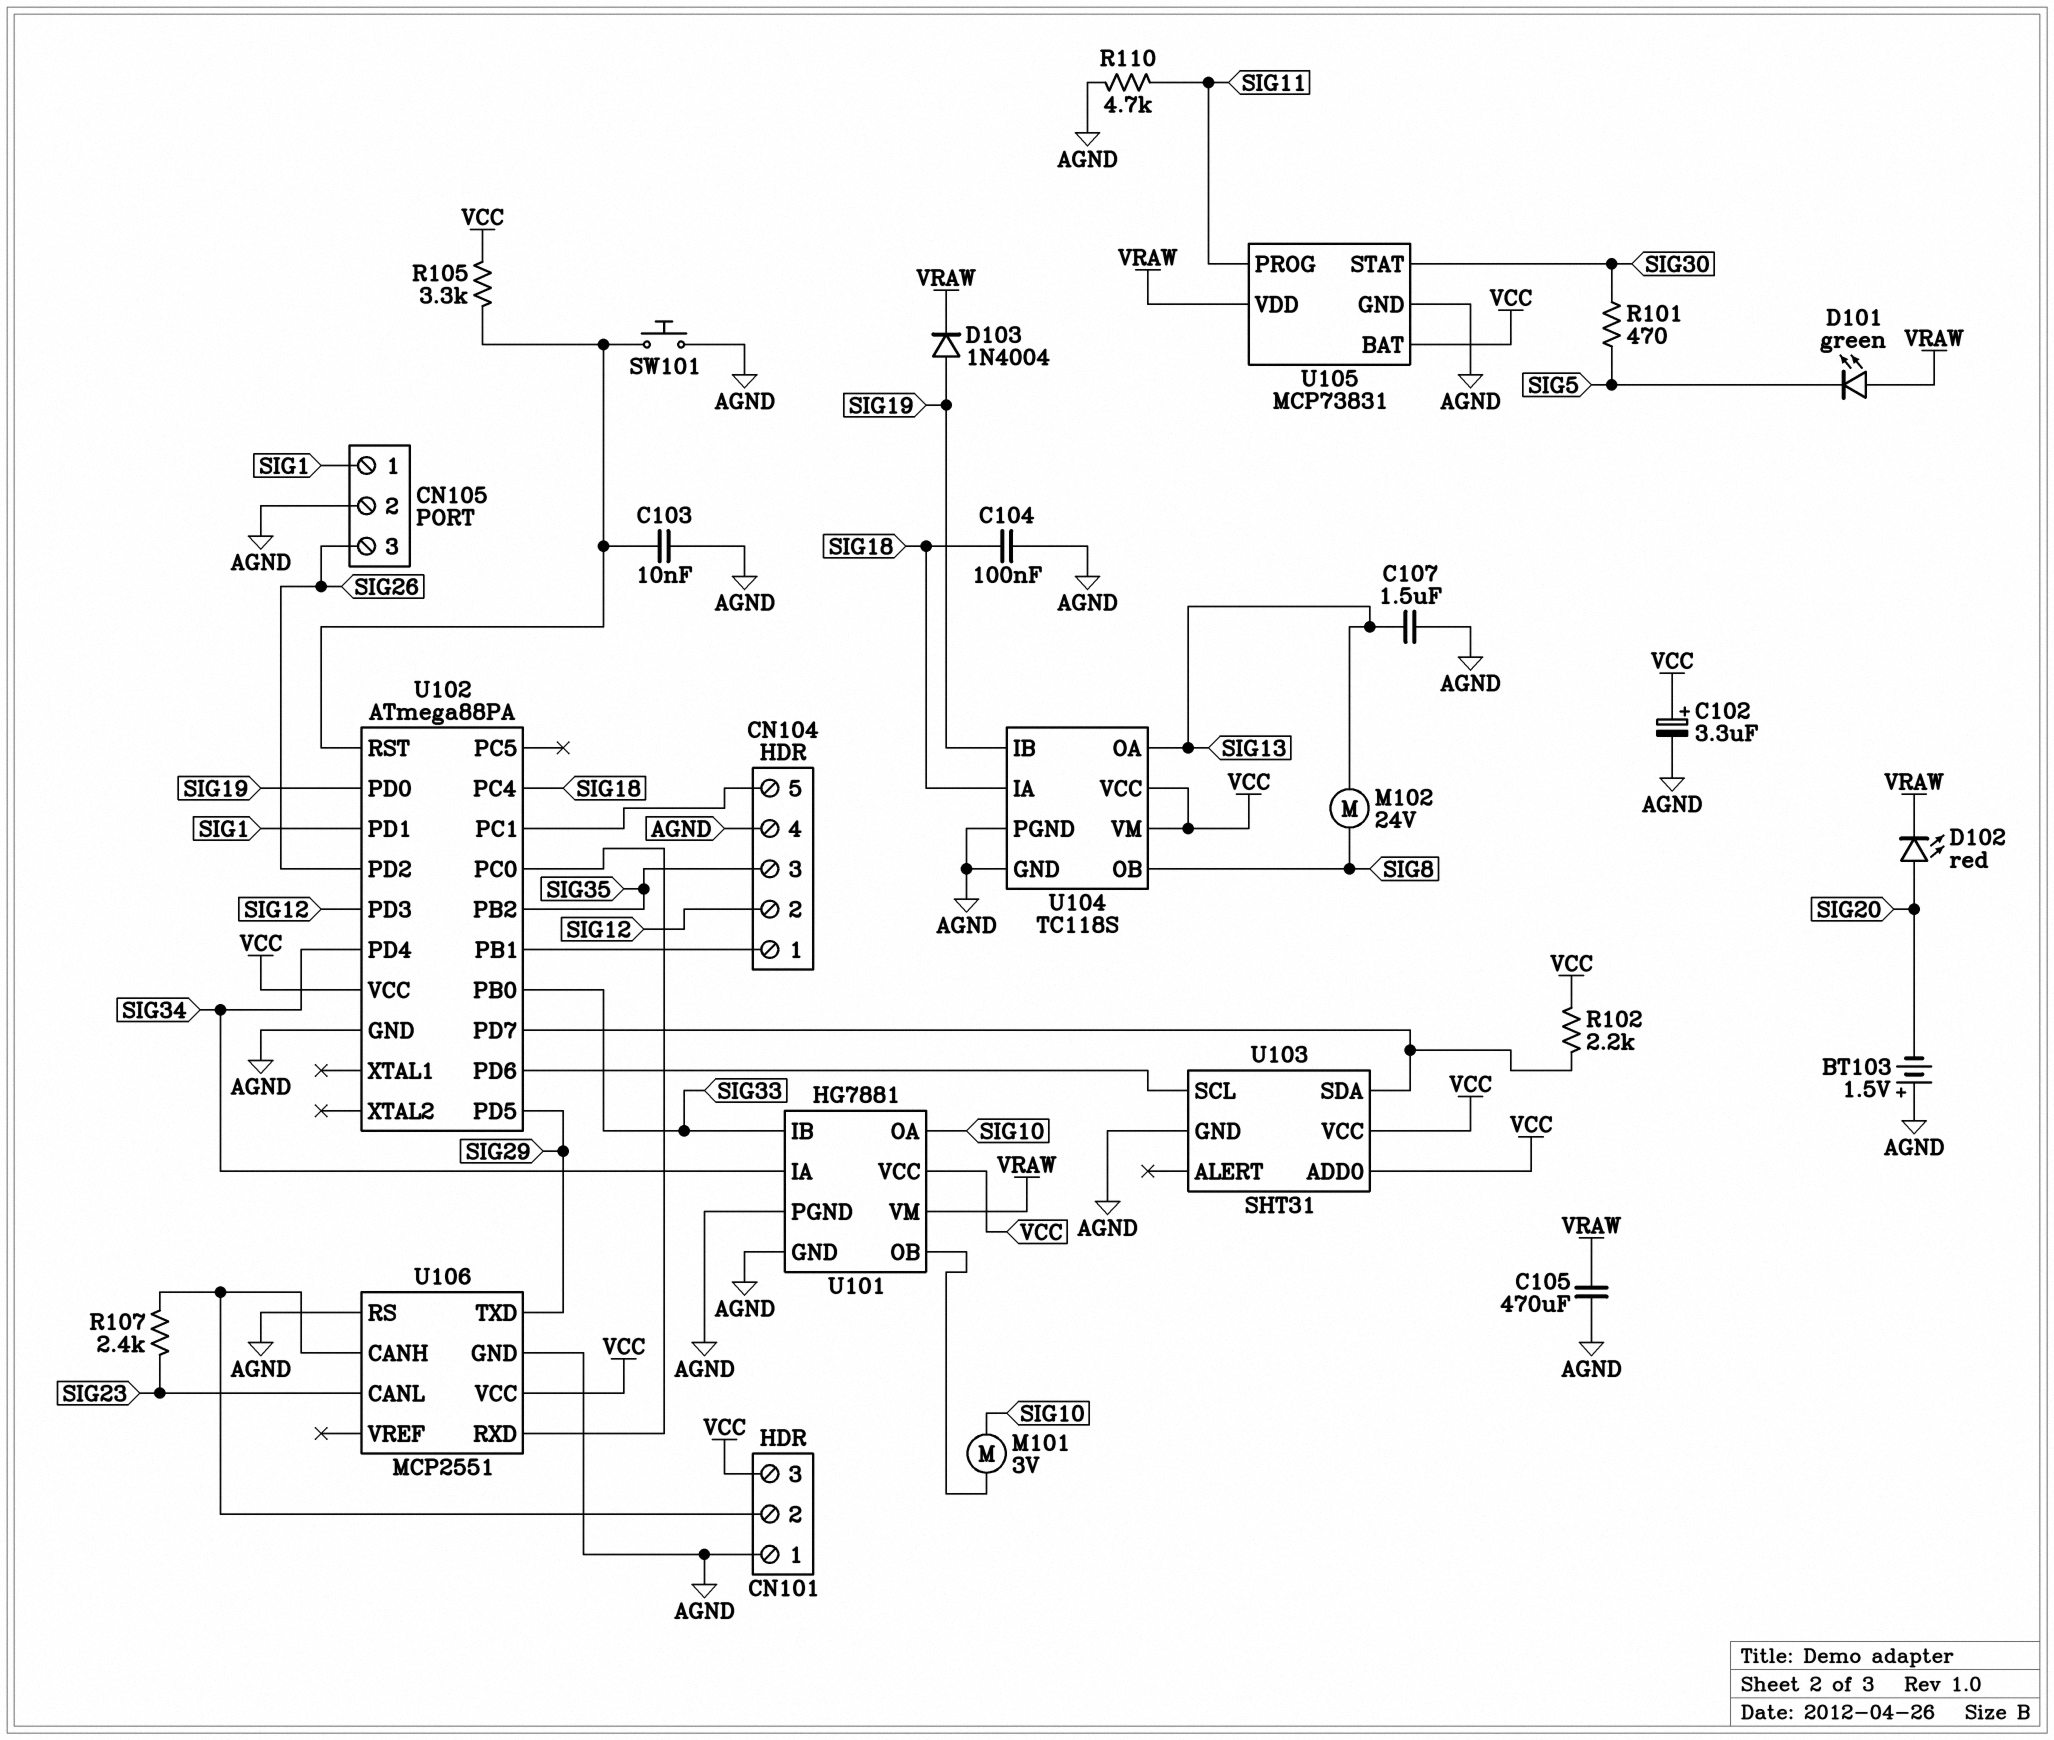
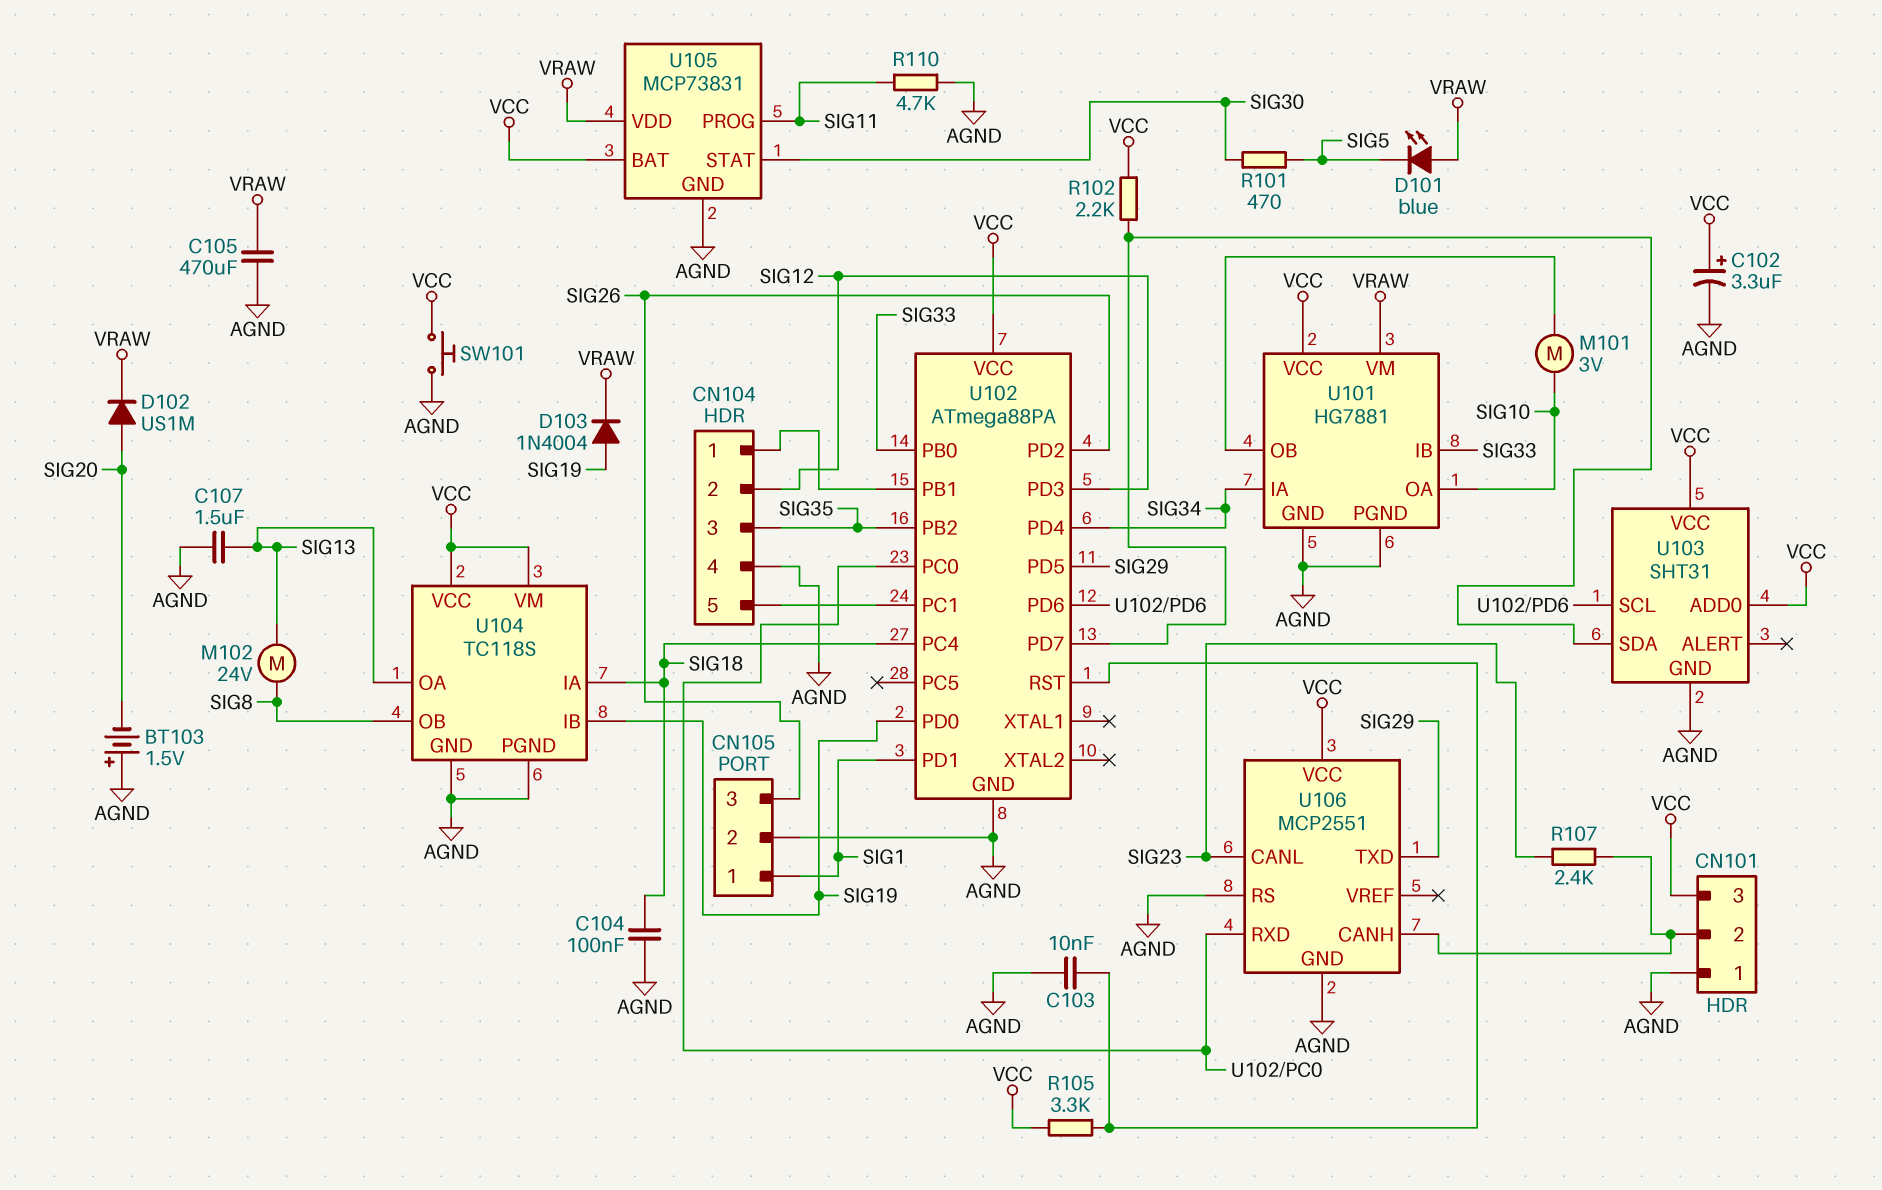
D101: LED green (A VRAW, K SIG5) -> LED blue (A VRAW, K SIG5)
D102: LED red (A SIG20, K VRAW) -> diode US1M (A SIG20, K VRAW)
SW101: button (AGND, U102/RST) -> button (AGND, VCC)

